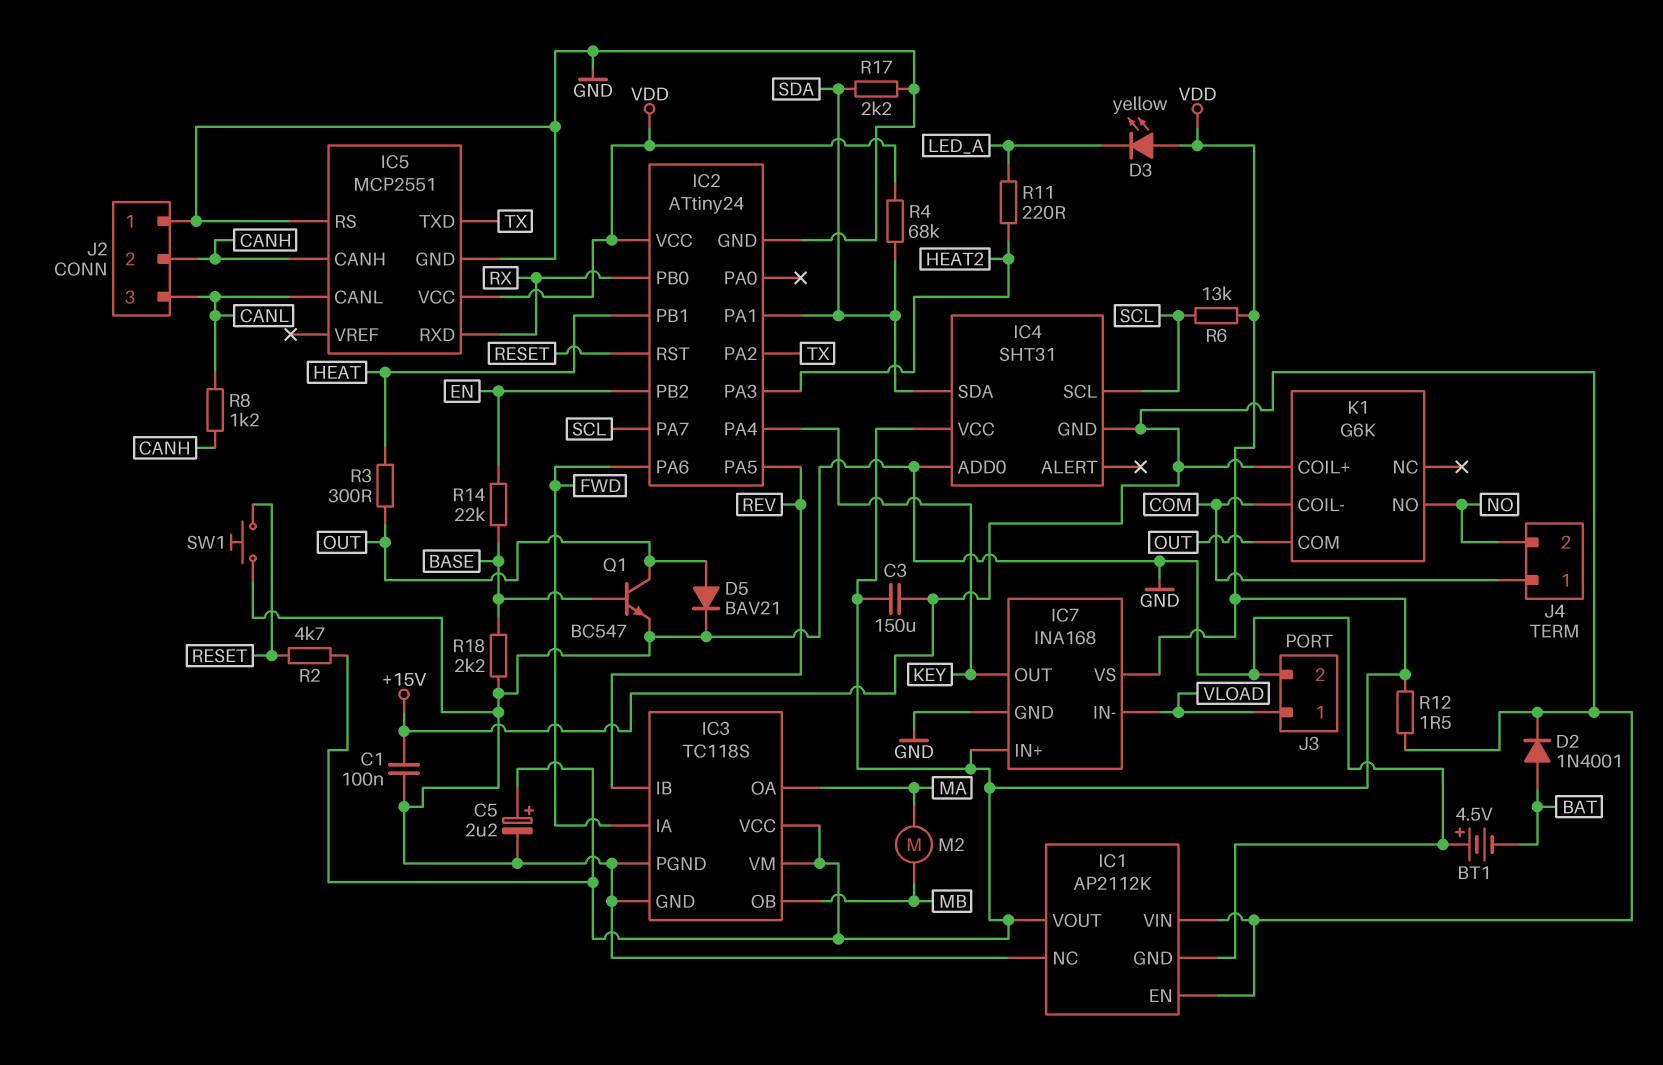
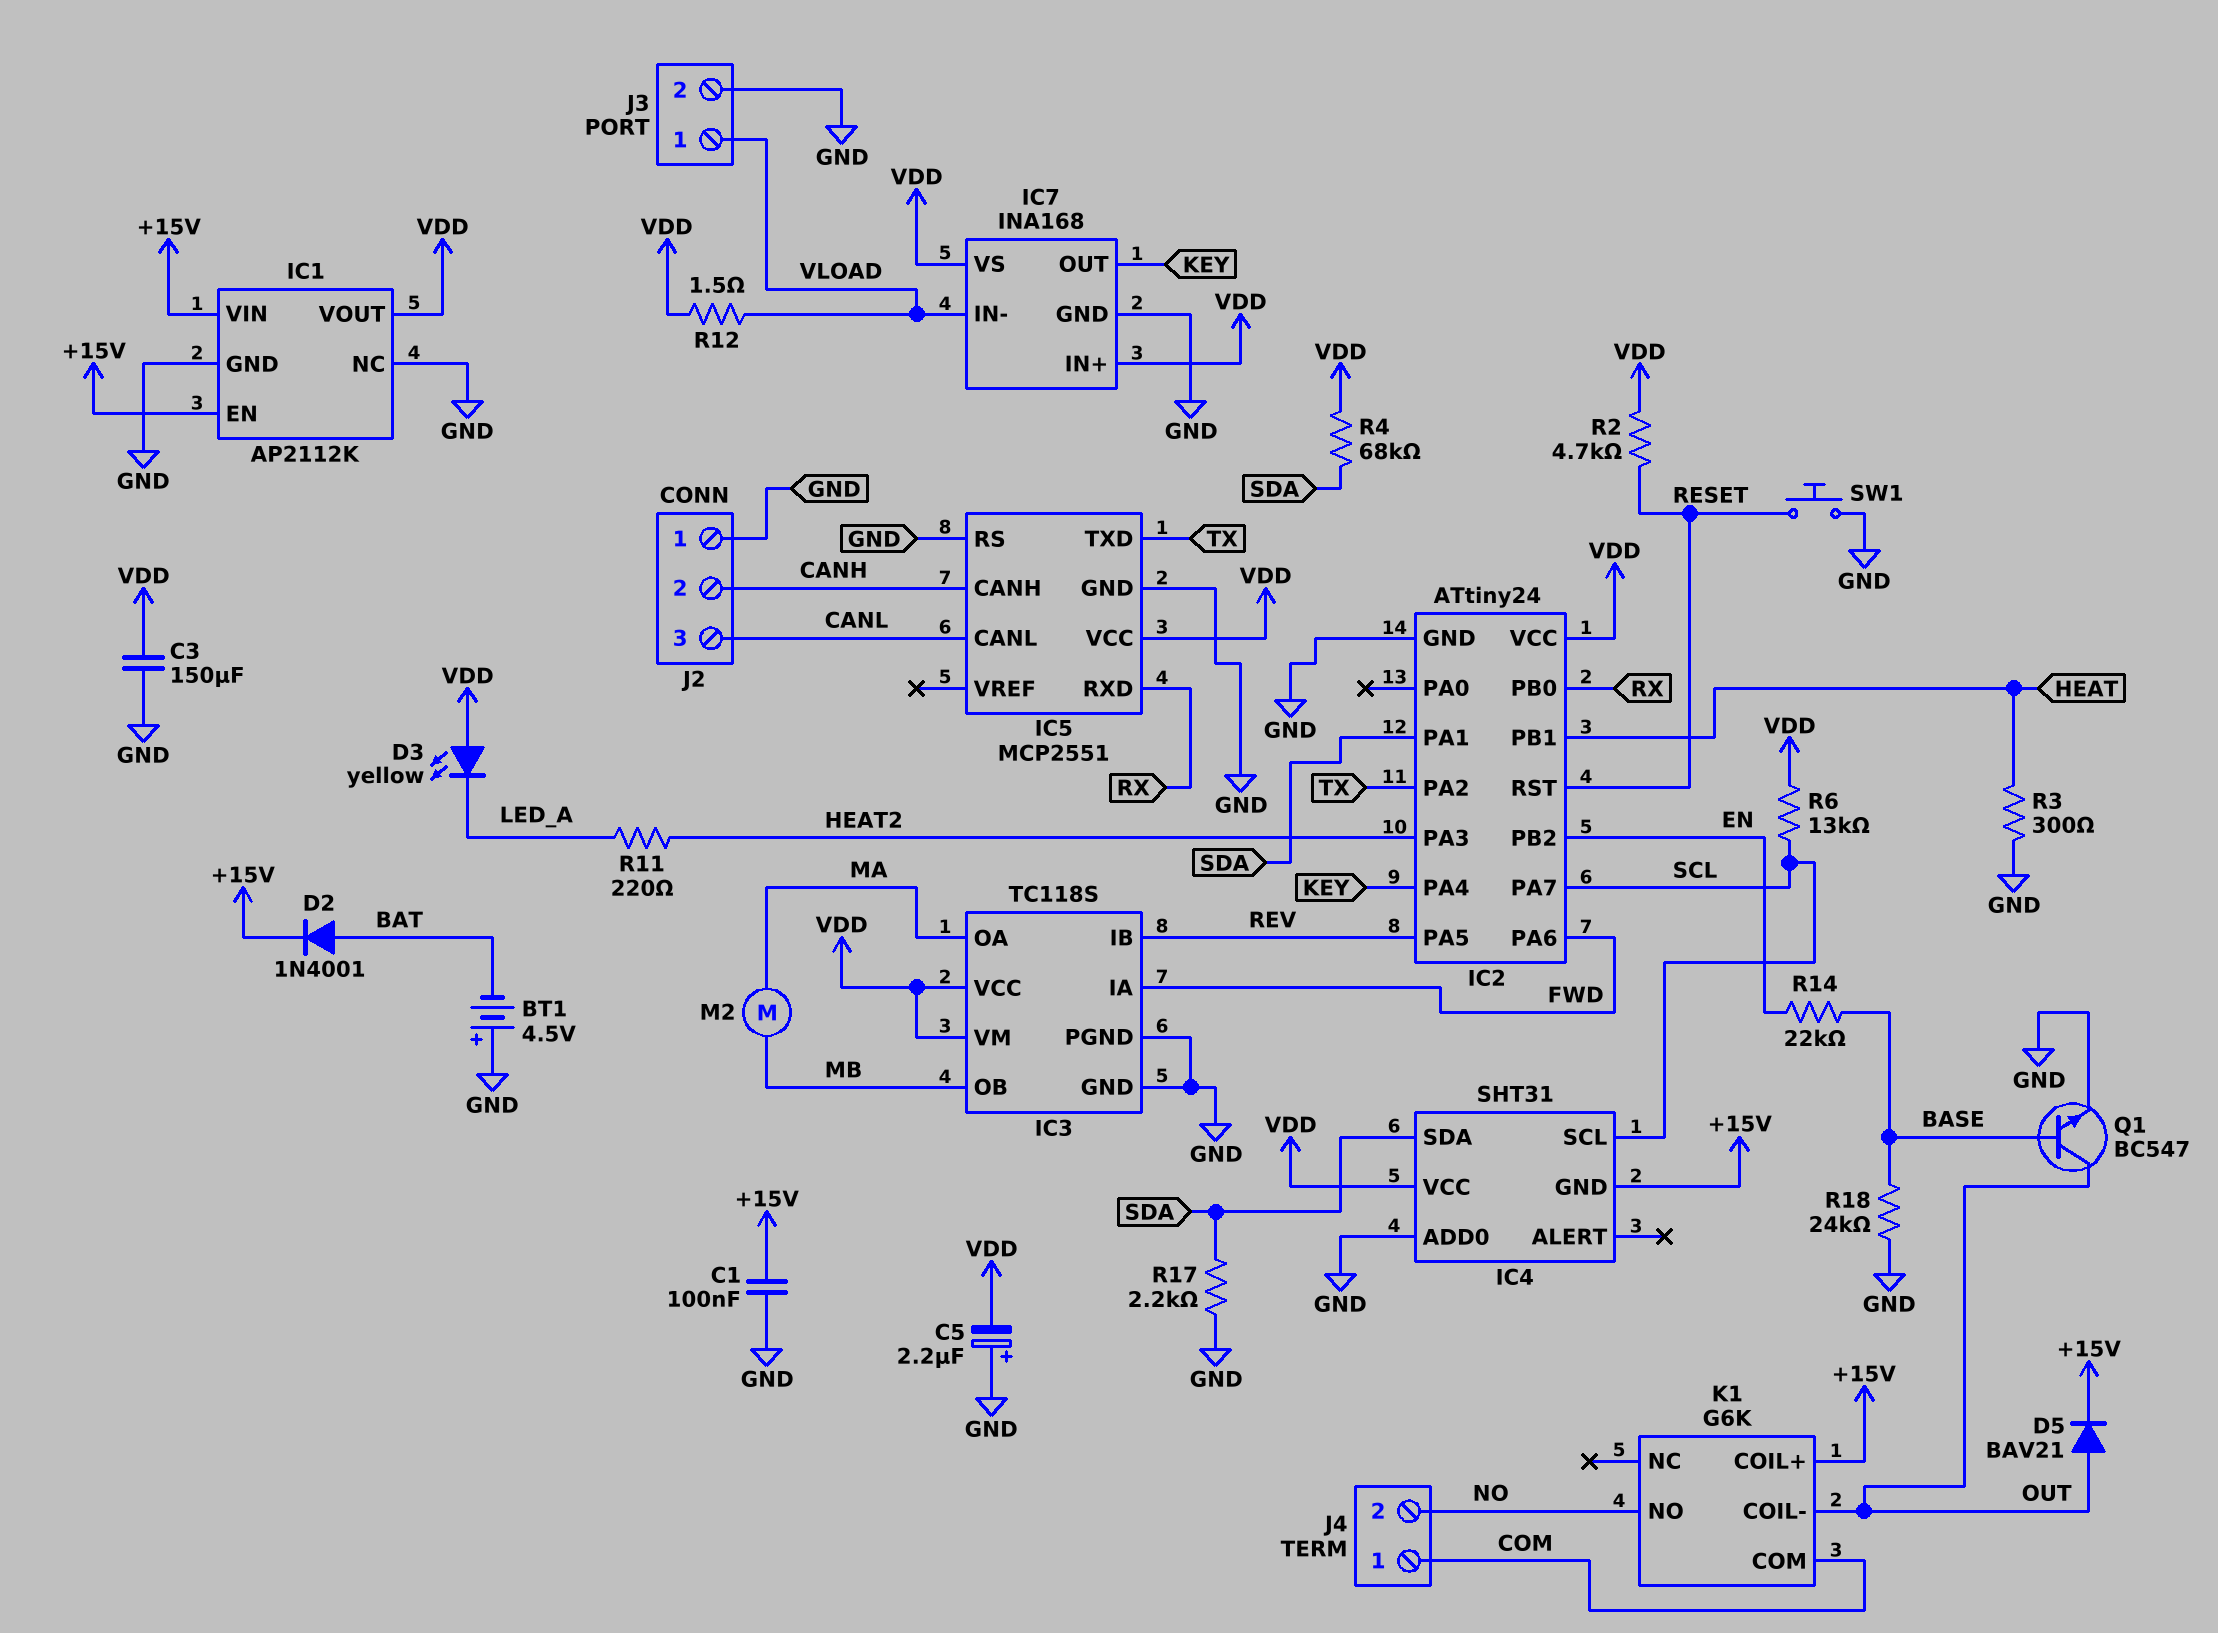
C3: 150uF (+15V, VDD) -> 150uF (GND, VDD)
C5: 2.2uF (plus VDD, minus GND) -> 2.2uF (plus GND, minus VDD)
D5: diode BAV21 (A OUT, K GND) -> diode BAV21 (A OUT, K +15V)
K1 pin COIL-: COM -> OUT
K1 pin COM: OUT -> COM
R3: 300 (HEAT, OUT) -> 300 (GND, HEAT)
R8: 1.2k (CANH, CANL) -> none
R12: 1.5 (+15V, VDD) -> 1.5 (VDD, VLOAD)
R18: 2.2k (BASE, GND) -> 24k (BASE, GND)

